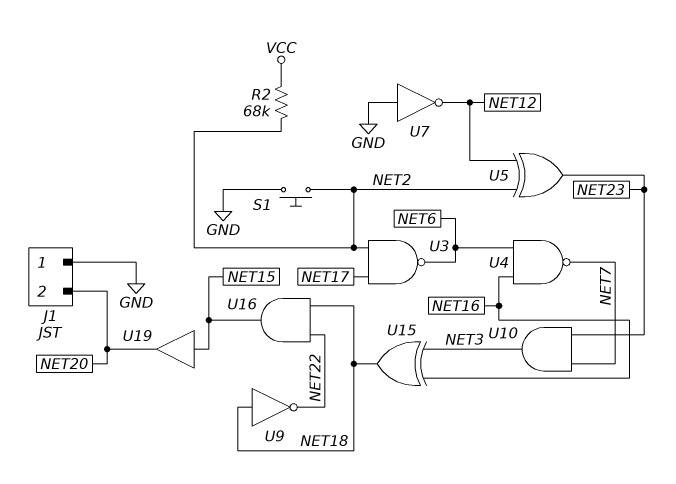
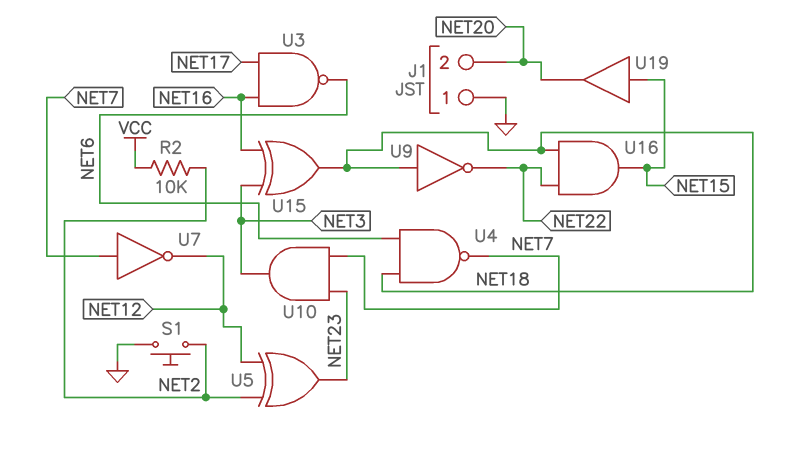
R2: 68k (NET2, VCC) -> 10k (NET2, VCC)
U3: NAND (in NET2, in NET17, out NET6) -> NAND (in NET16, in NET17, out NET6)
U4: NAND (in NET6, in NET16, out NET7) -> NAND (in NET6, in NET18, out NET7)
U7: NOT (in GND, out NET12) -> NOT (in NET7, out NET12)

